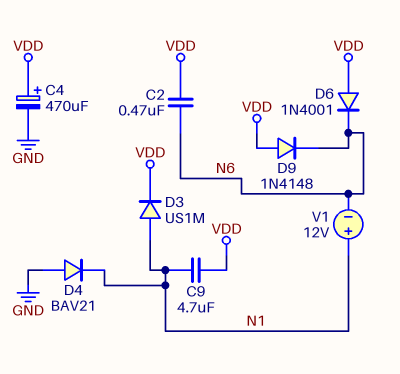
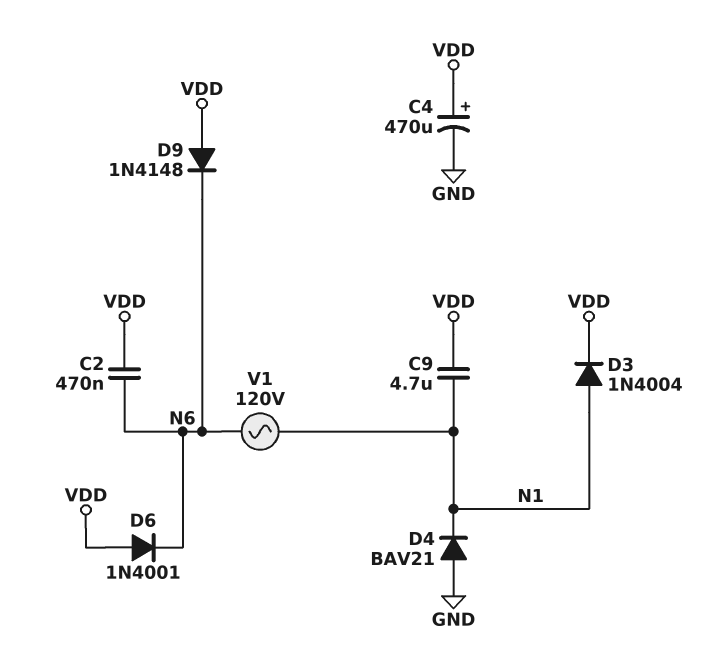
D3: diode US1M (A N1, K VDD) -> diode 1N4004 (A N1, K VDD)
V1: 12V (plus N1, minus N6) -> AC 120V (N1, N6)

